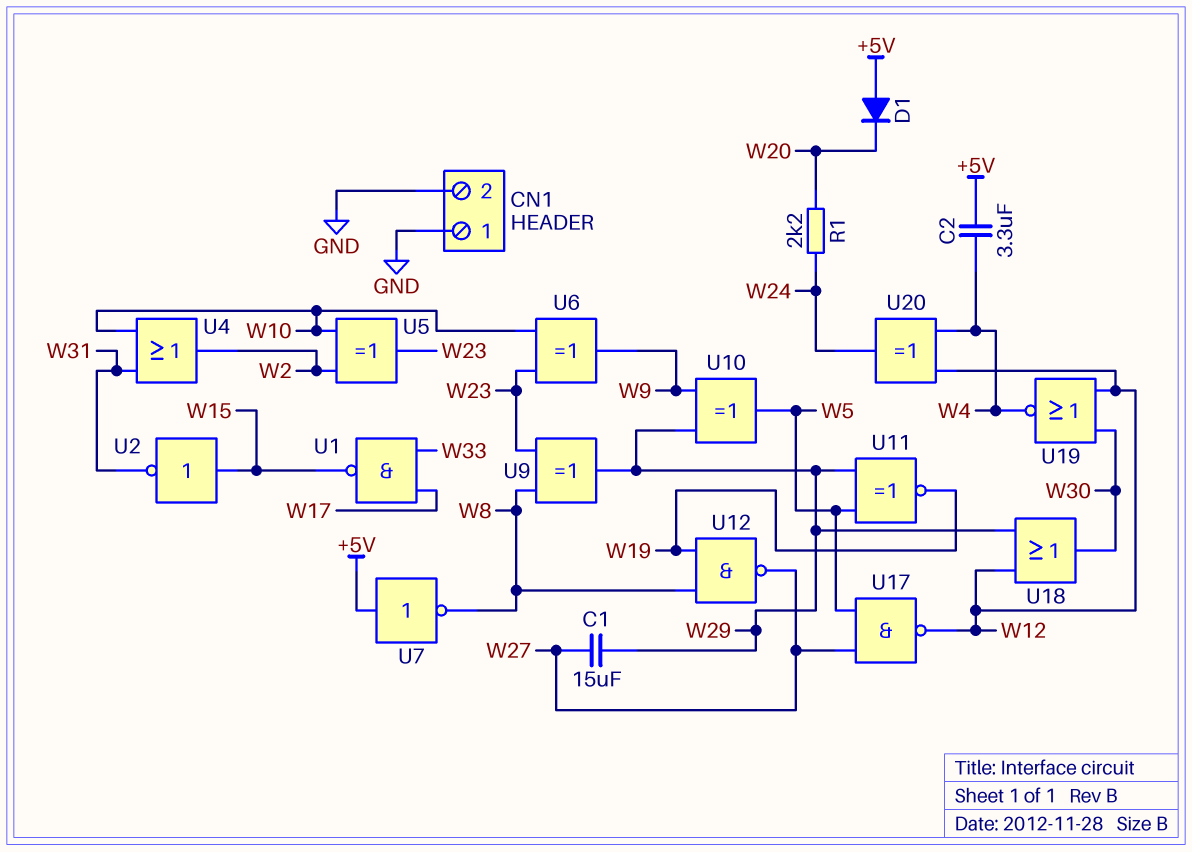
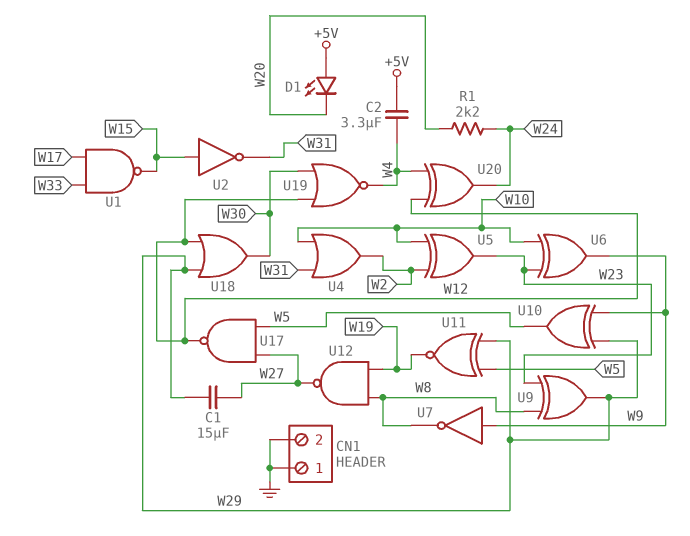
D1: diode (A +5V, K W20) -> LED (A +5V, K W20)
U7: NOT (in +5V, out W8) -> NOT (in W9, out W8)

